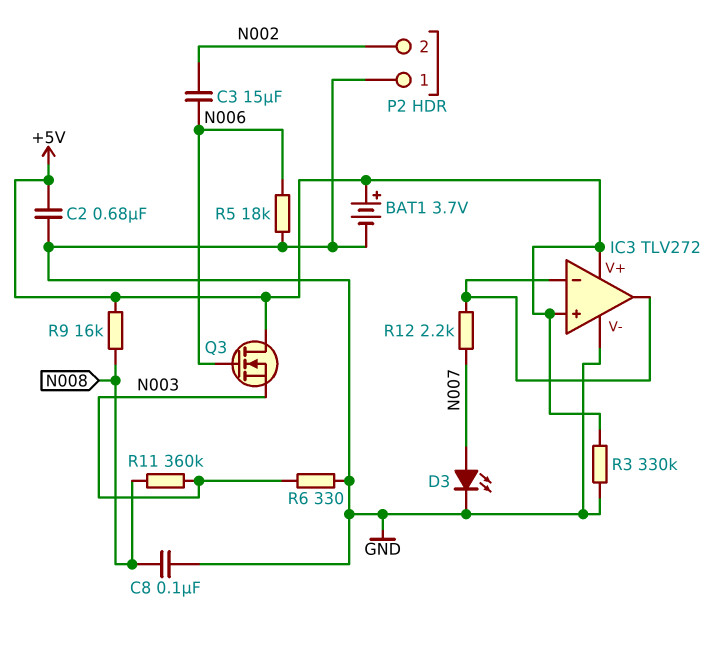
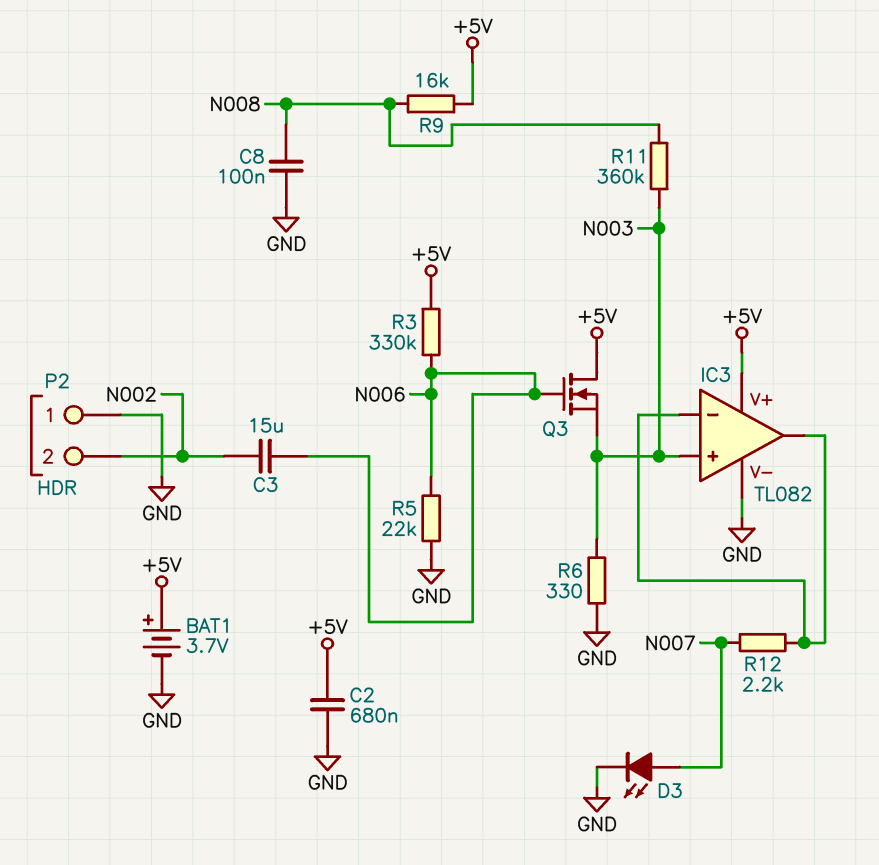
IC3: TLV272 -> TL082
IC3 pin in+: +5V -> N003
R3: 330k (+5V, GND) -> 330k (+5V, N006)
R5: 18k (GND, N006) -> 22k (GND, N006)

